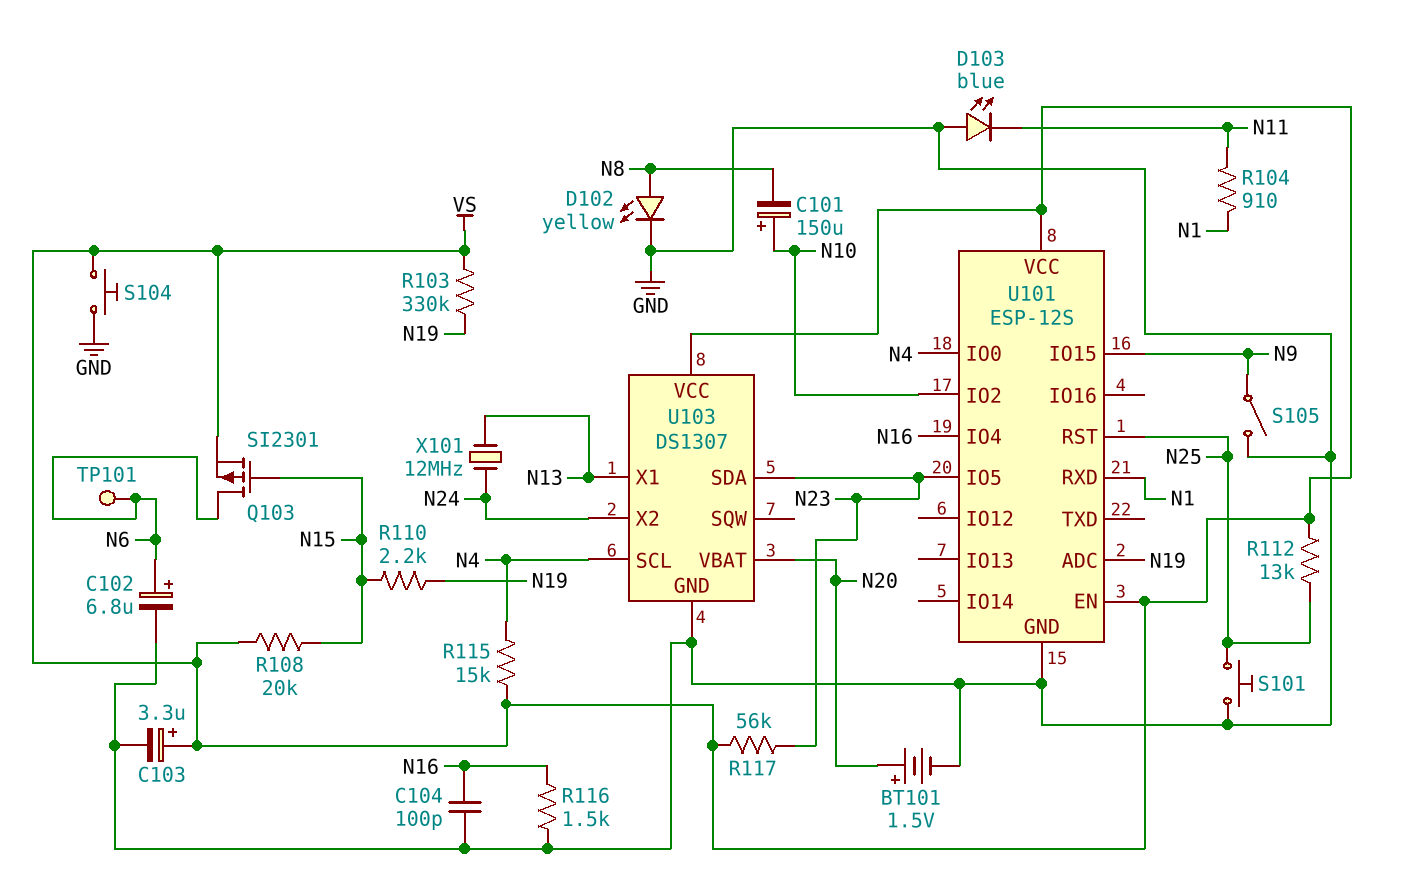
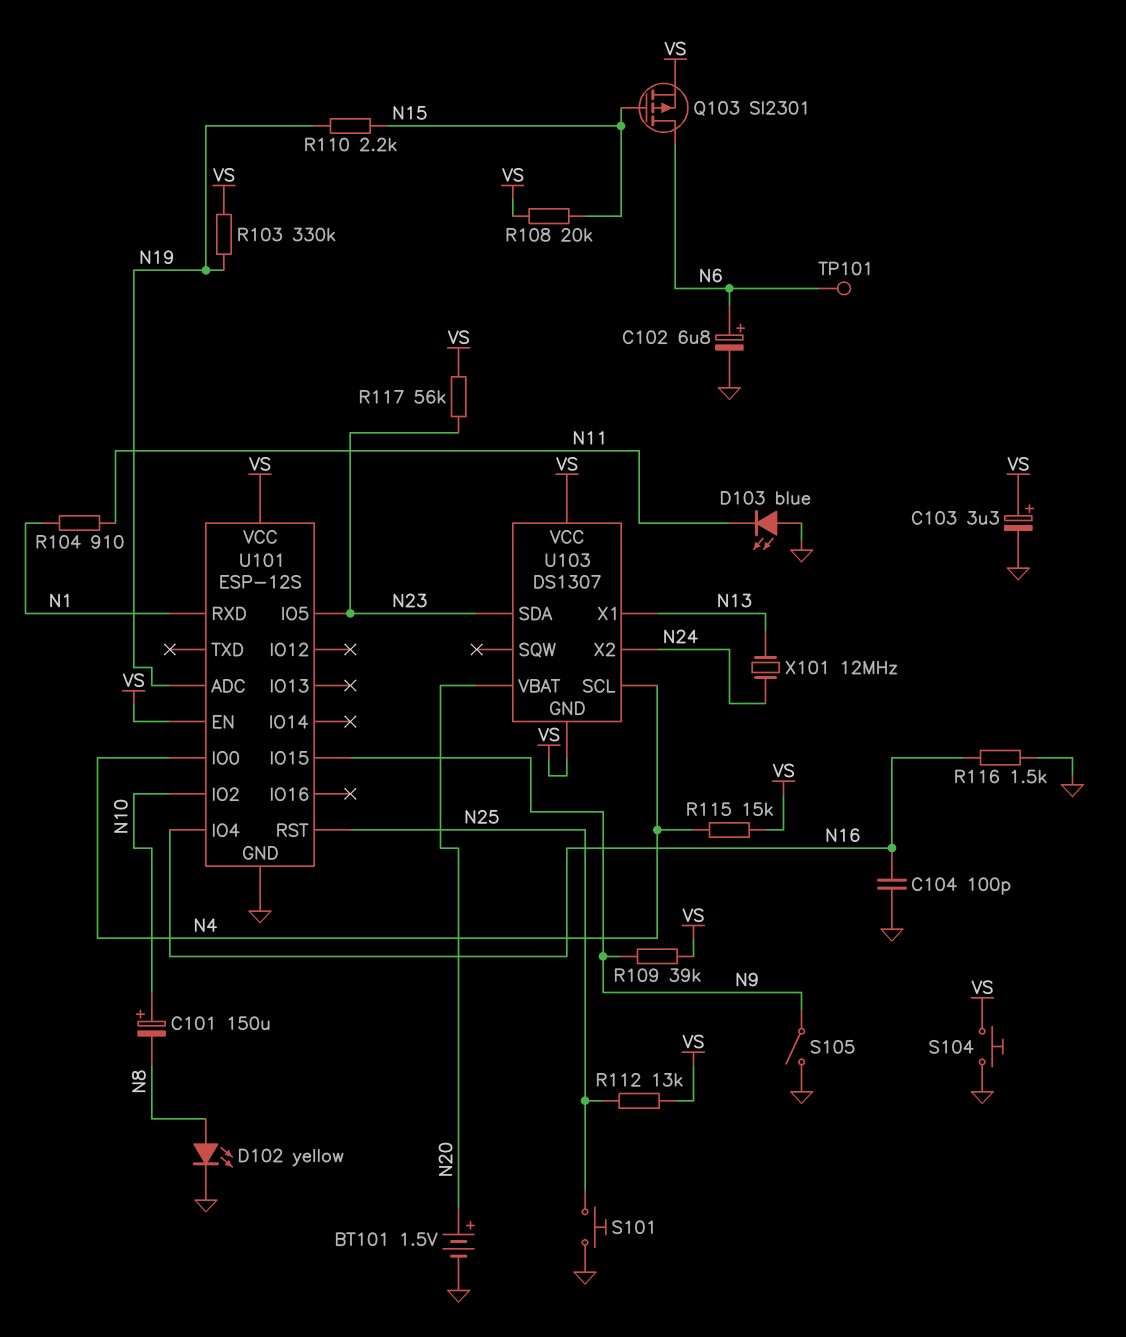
R109: none -> 39k (N9, VS)
U103 pin GND: GND -> VS

